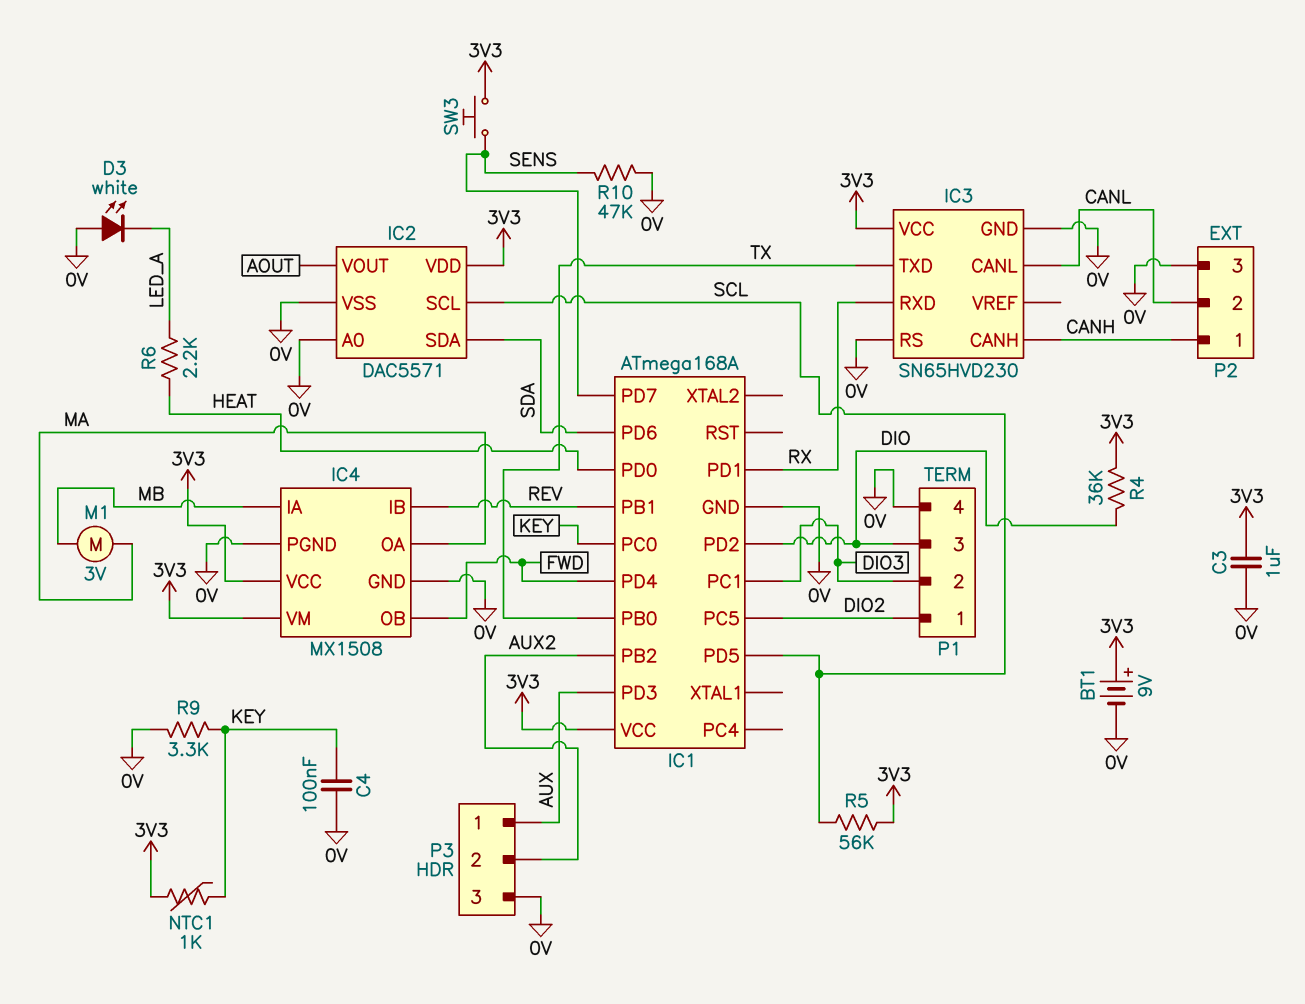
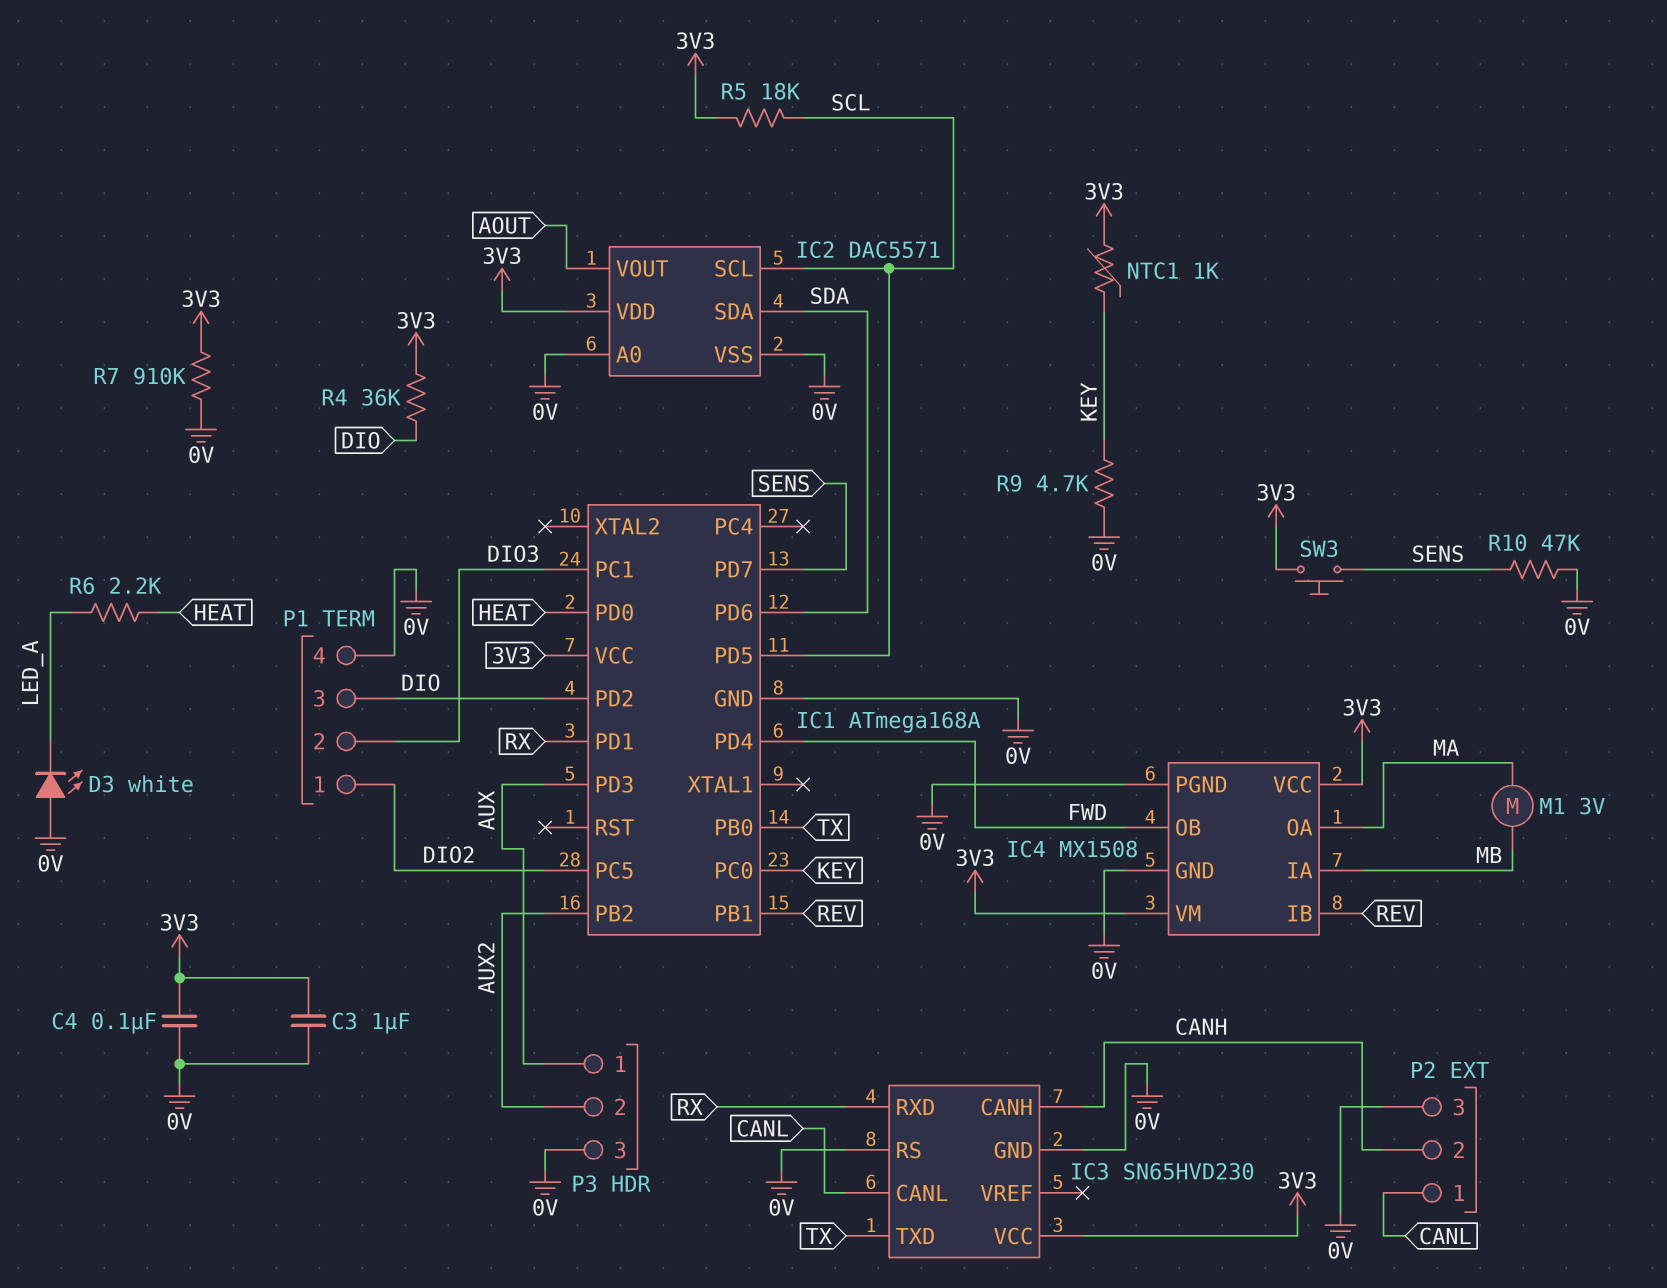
BT1: 9V (plus 3V3, minus 0V) -> none
C4: 100nF (0V, KEY) -> 100nF (0V, 3V3)
P2 pin 1: CANH -> CANL
P2 pin 2: CANL -> CANH
R5: 56k (3V3, SCL) -> 18k (3V3, SCL)
R7: none -> 910k (0V, 3V3)
R9: 3.3k (0V, KEY) -> 4.7k (0V, KEY)

